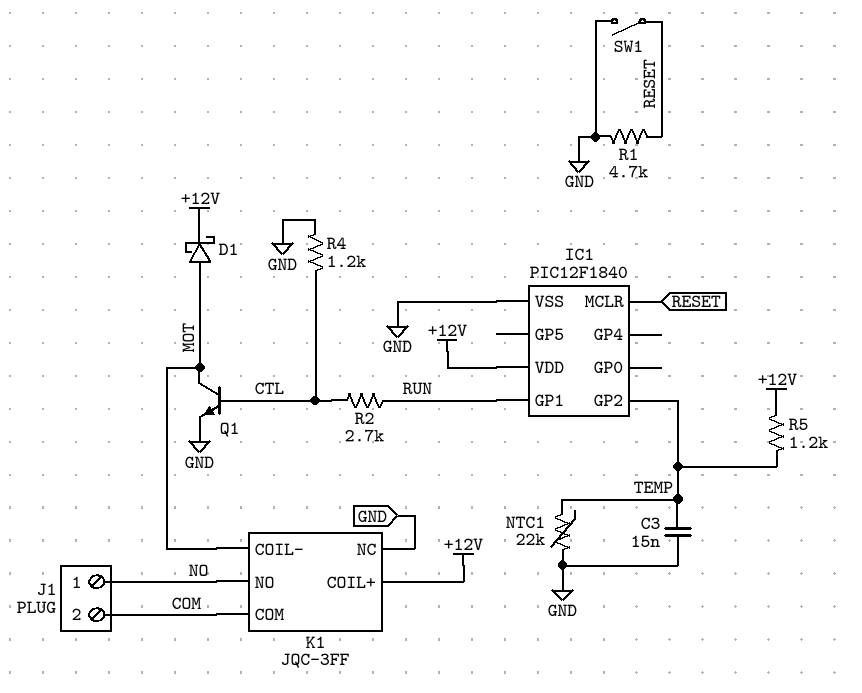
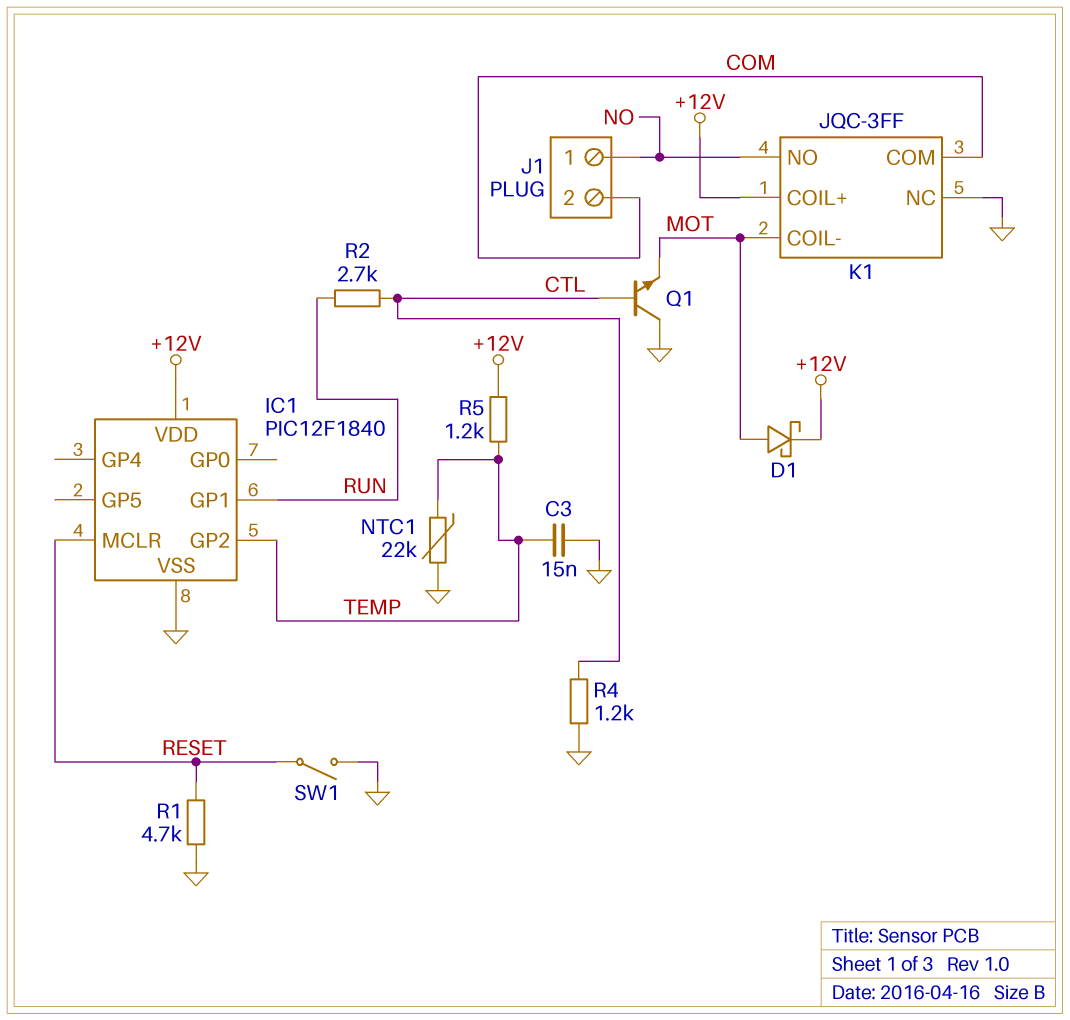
Q1: NPN (B CTL, C MOT, E GND) -> NPN (B CTL, C GND, E MOT)

